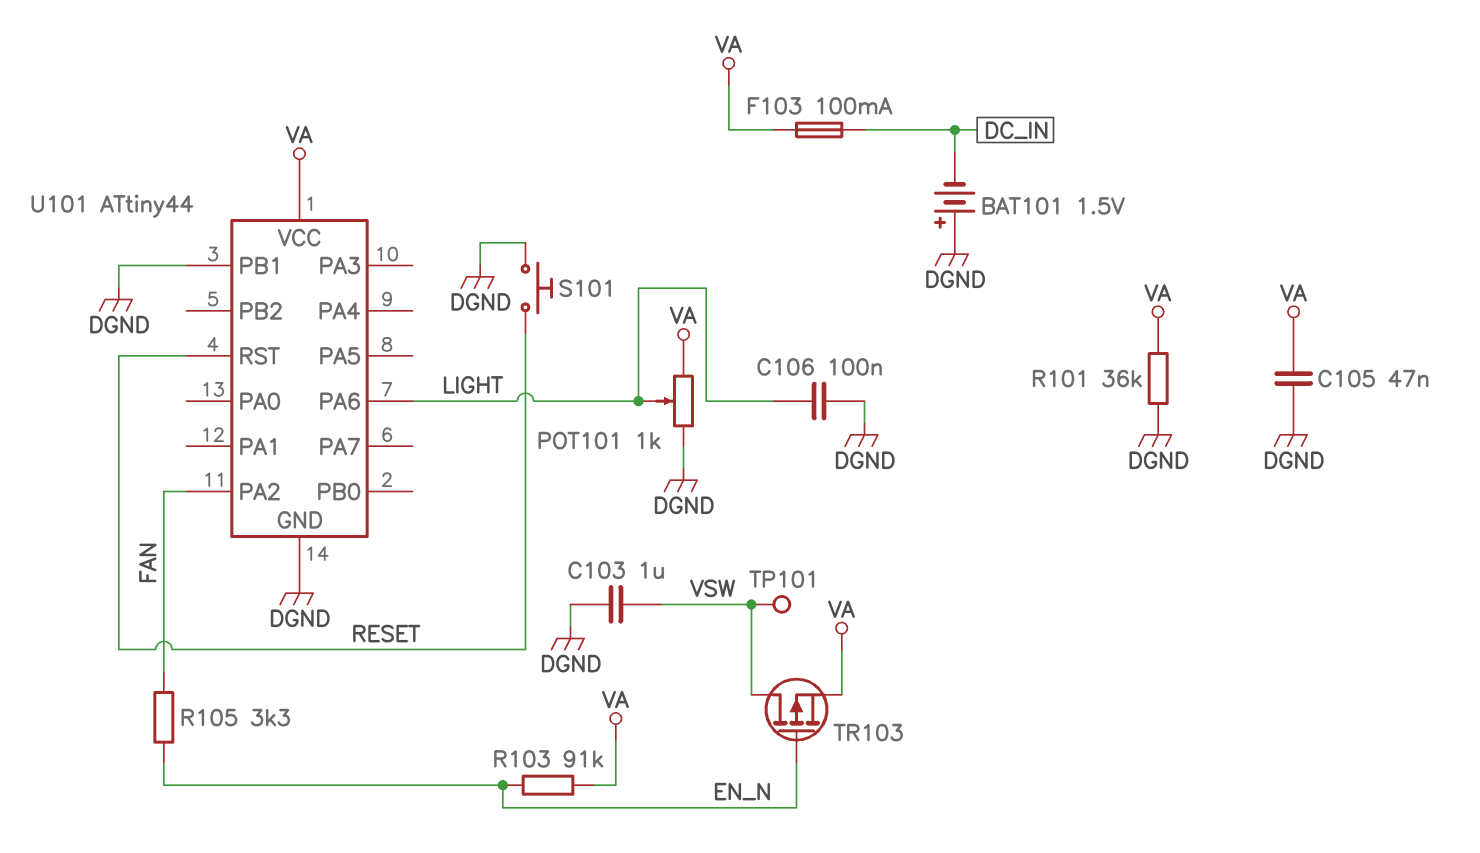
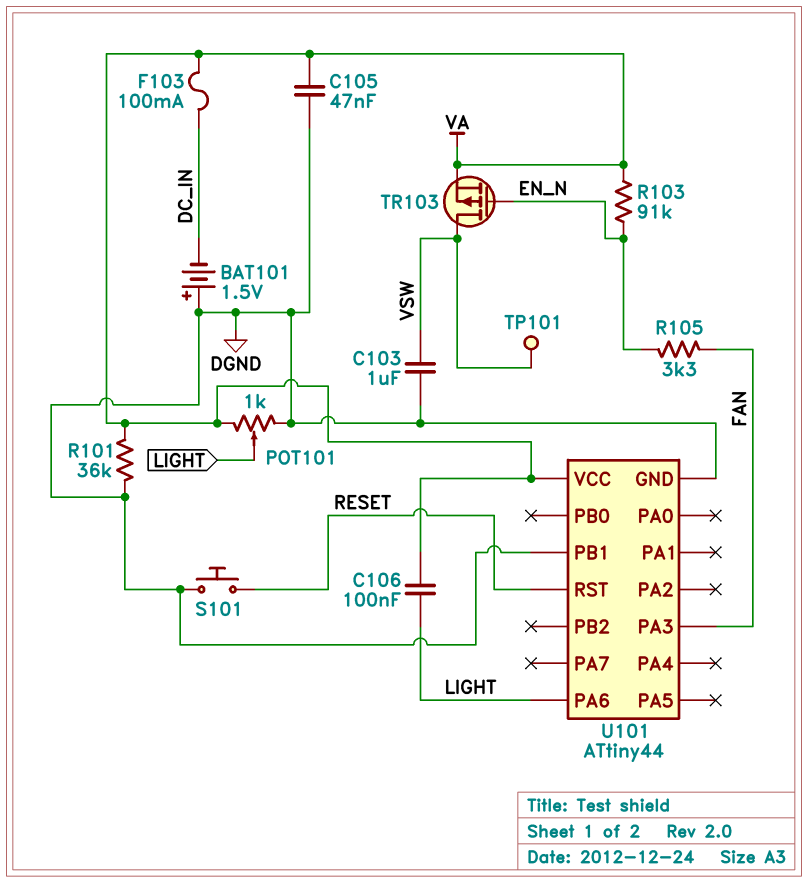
C106: 100nF (DGND, LIGHT) -> 100nF (LIGHT, VA)
U101 pin PA2: FAN -> none
U101 pin PA3: none -> FAN

